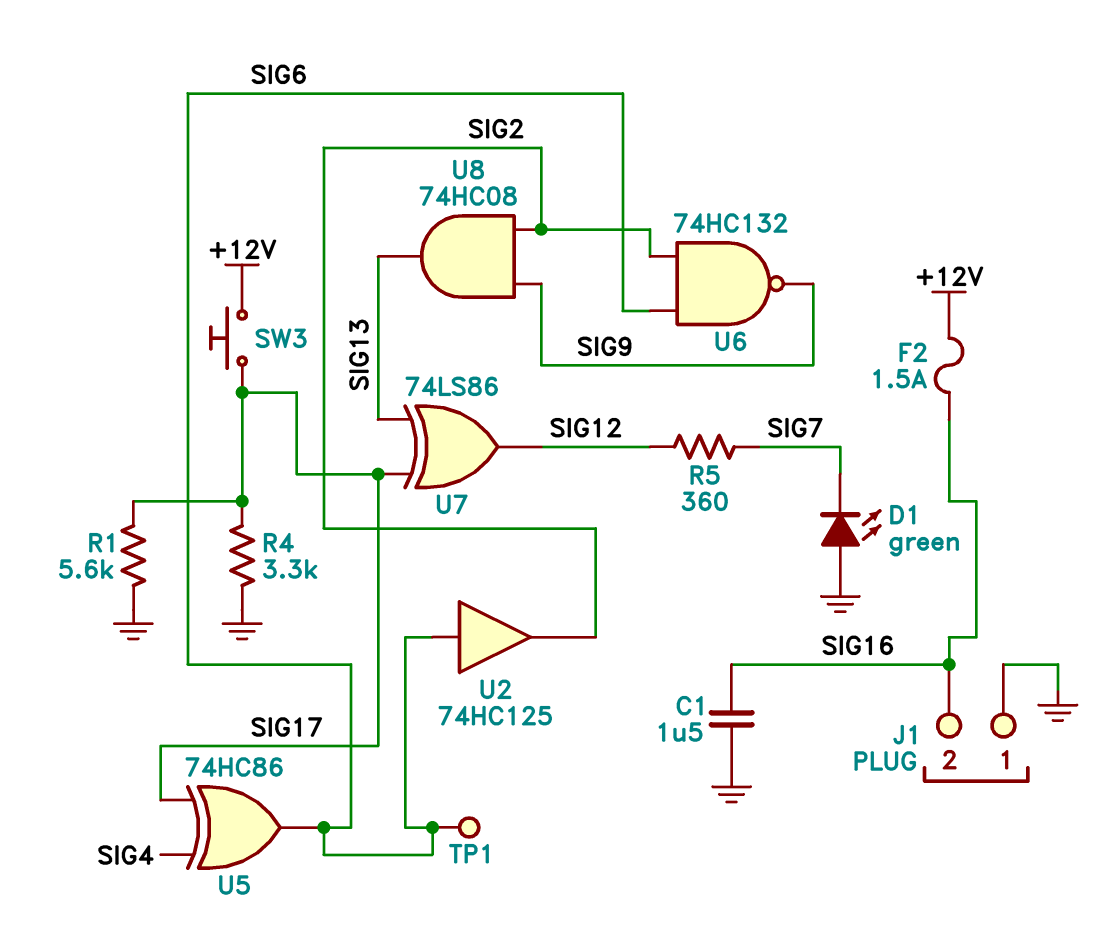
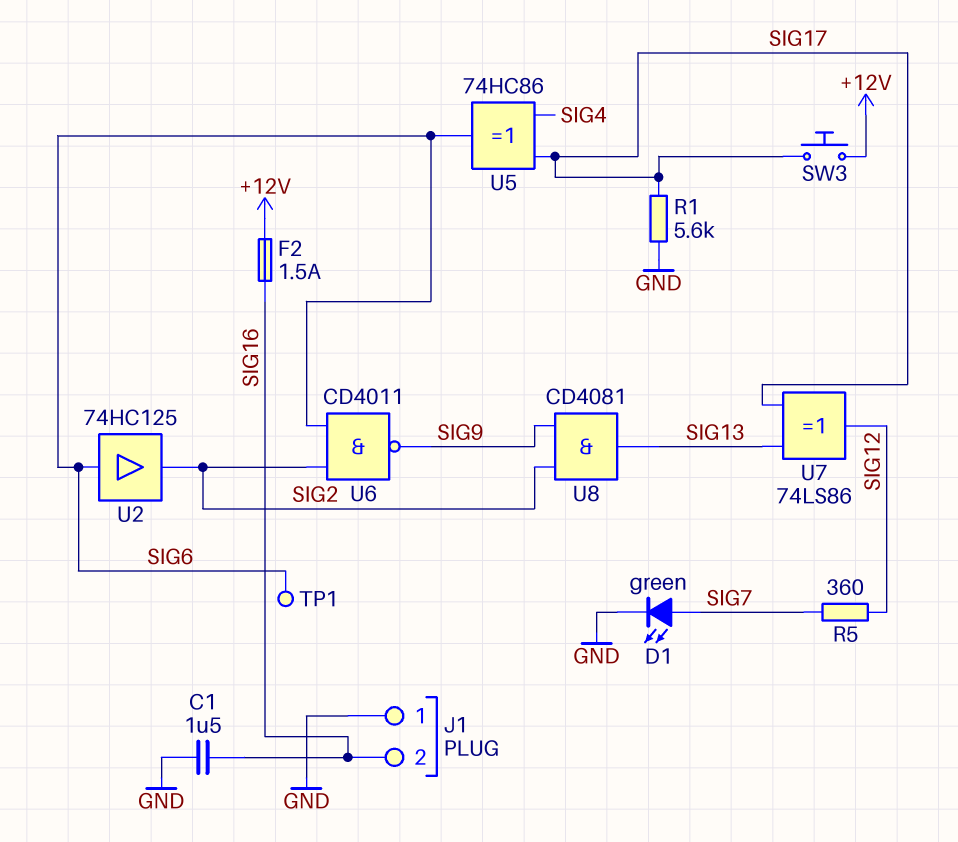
D1: LED green (A GND, K SIG7) -> LED green (A SIG7, K GND)
R4: 3.3k (GND, SIG17) -> none
U6: NAND 74HC132 (in SIG2, in SIG6, out SIG9) -> NAND CD4011 (in SIG2, in SIG6, out SIG9)
U8: AND 74HC08 (in SIG2, in SIG9, out SIG13) -> AND CD4081 (in SIG2, in SIG9, out SIG13)

